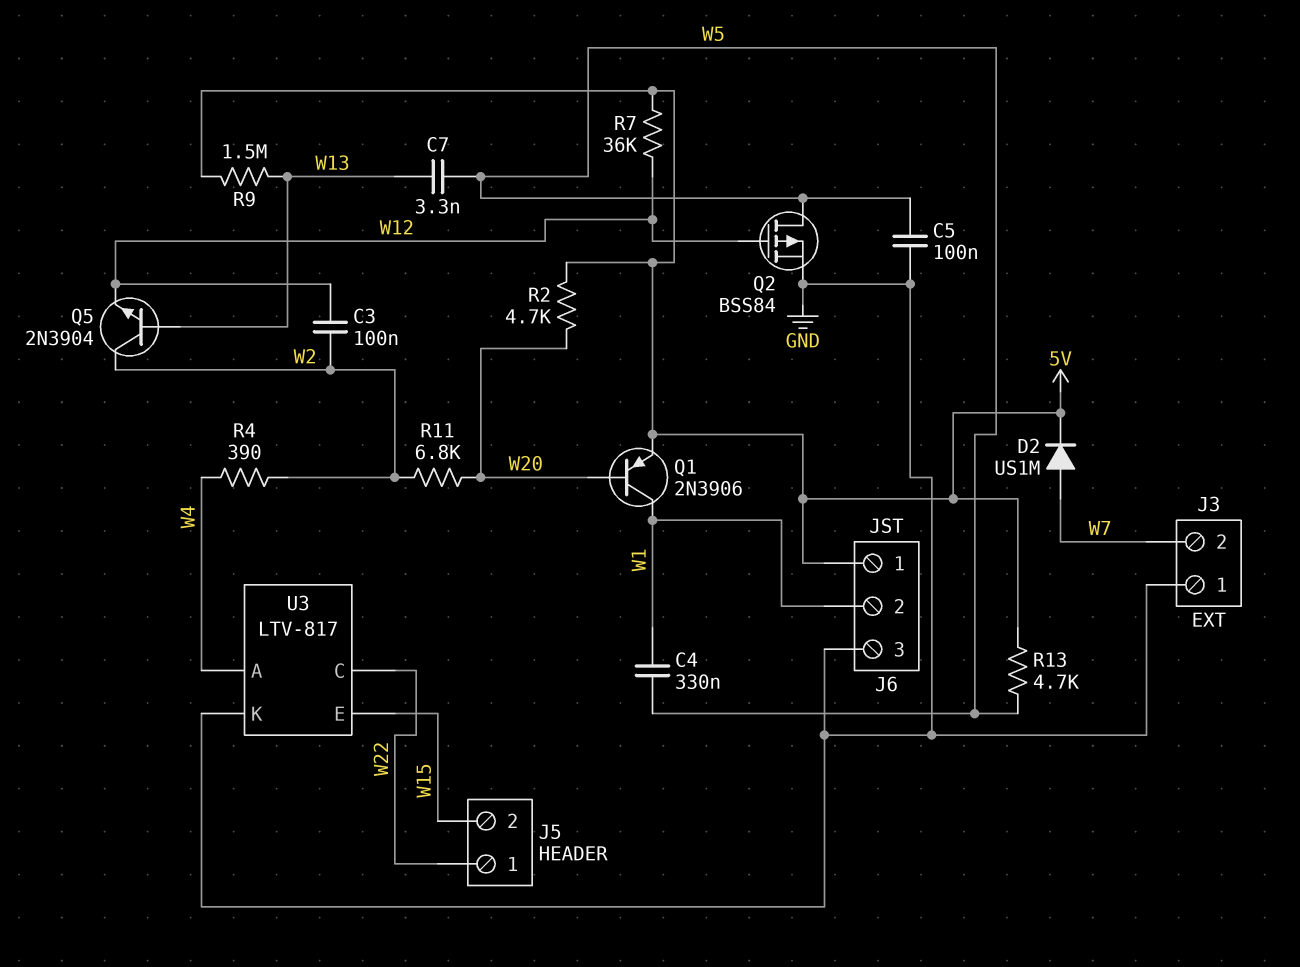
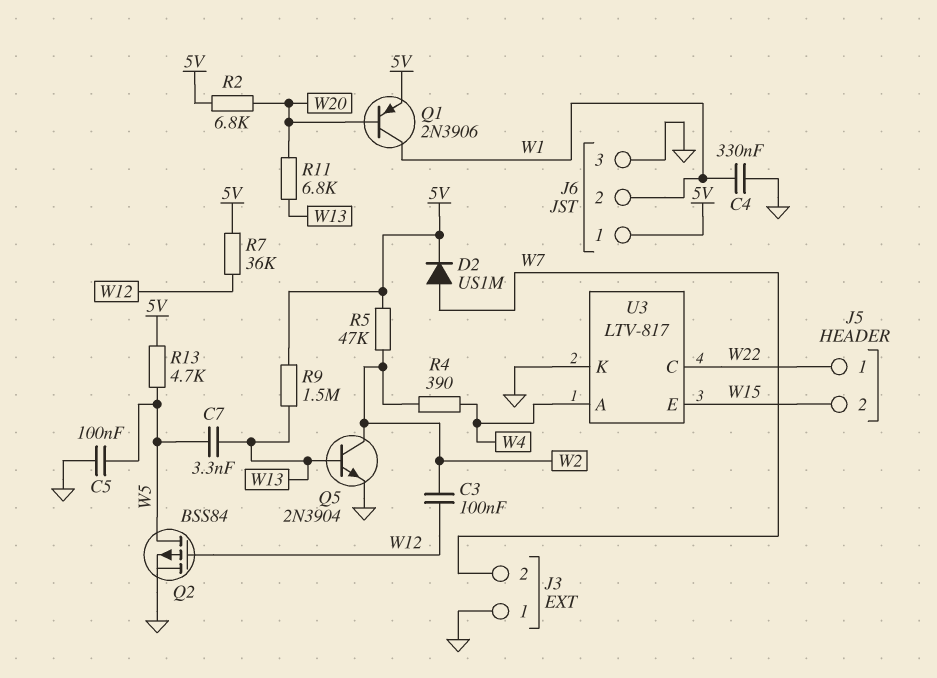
C4: 330nF (W1, W5) -> 330nF (GND, W1)
Q5: NPN 2N3904 (B W13, C W2, E W12) -> NPN 2N3904 (B W13, C W2, E GND)
R2: 4.7k (5V, W20) -> 6.8k (5V, W20)
R5: none -> 47k (5V, W2)
R11: 6.8k (W2, W20) -> 6.8k (W13, W20)

